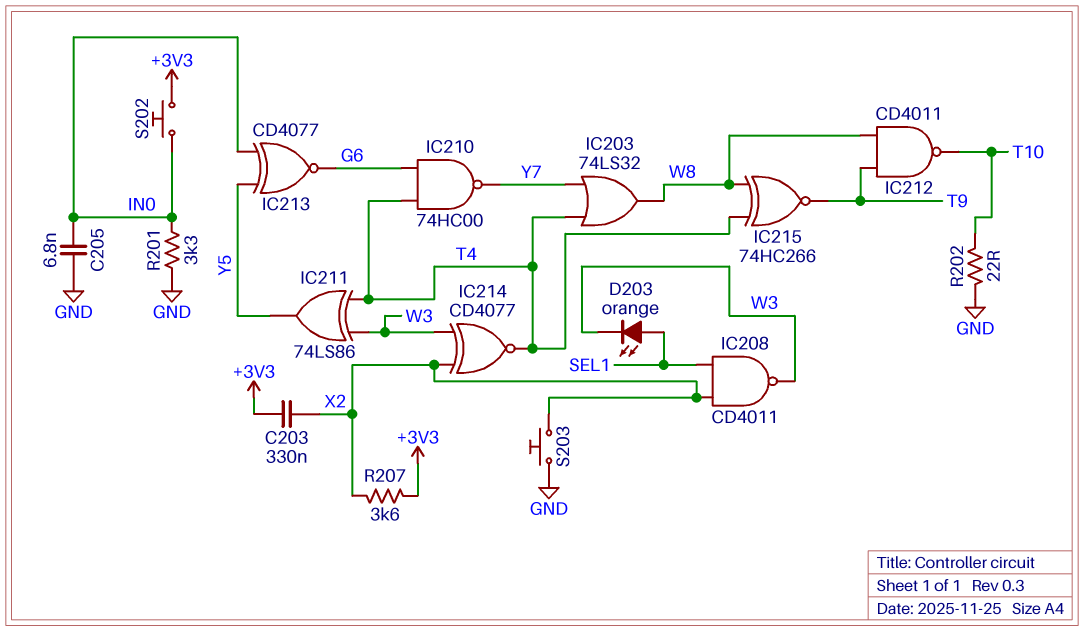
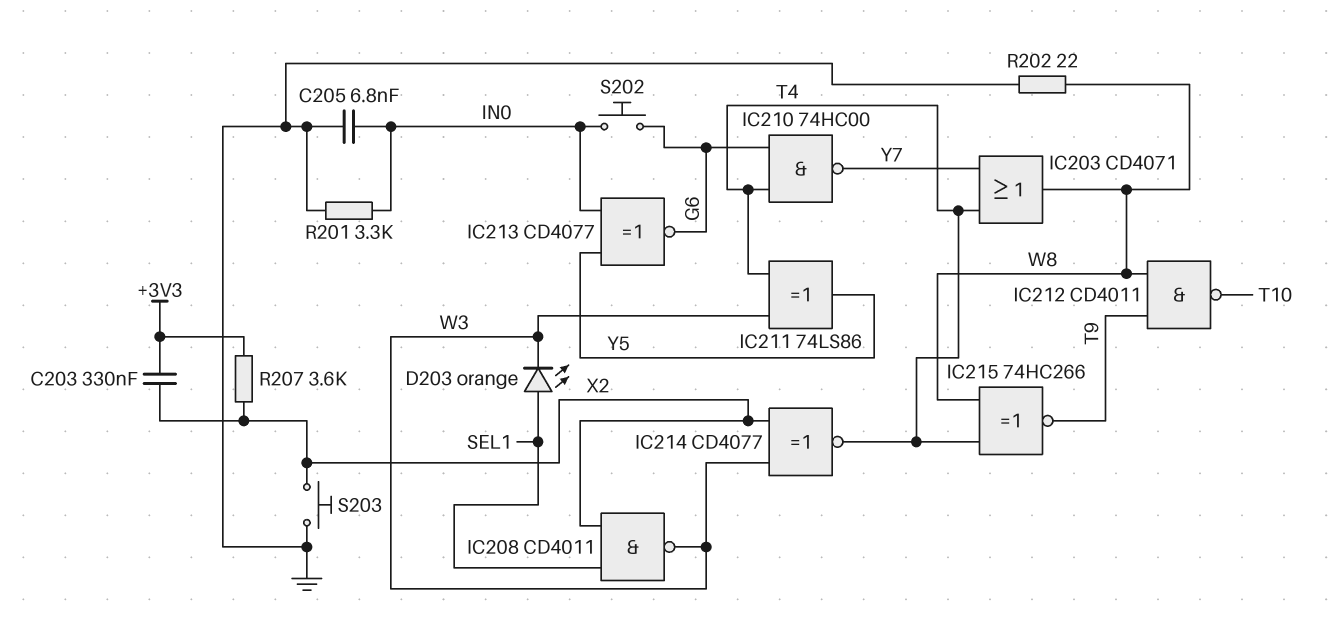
IC203: OR 74LS32 (in T4, in Y7, out W8) -> OR CD4071 (in T4, in Y7, out W8)
R202: 22 (GND, T10) -> 22 (GND, W8)
S202: button (+3V3, IN0) -> button (G6, IN0)

